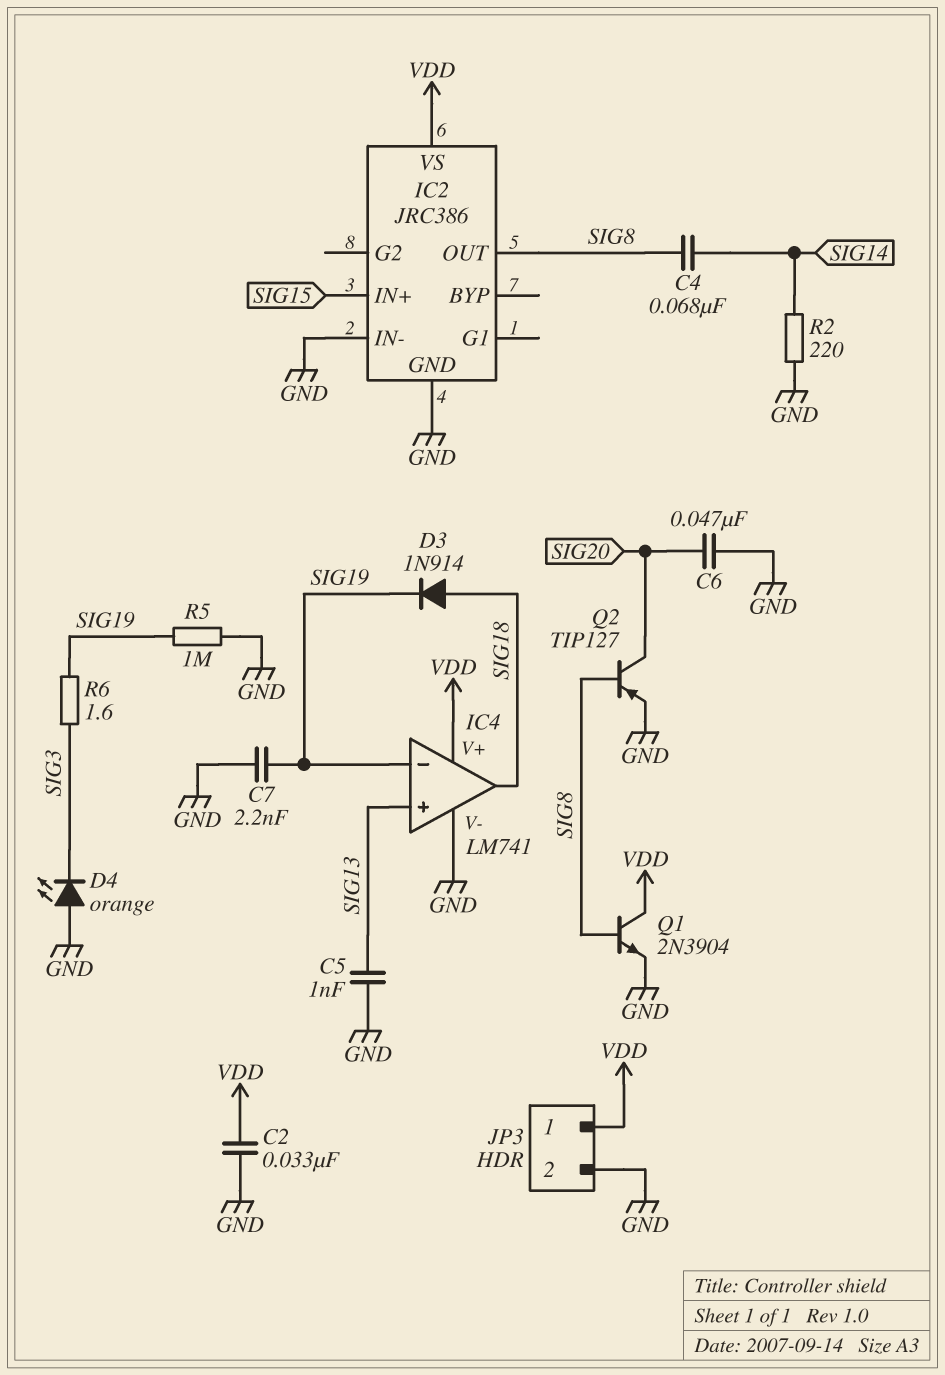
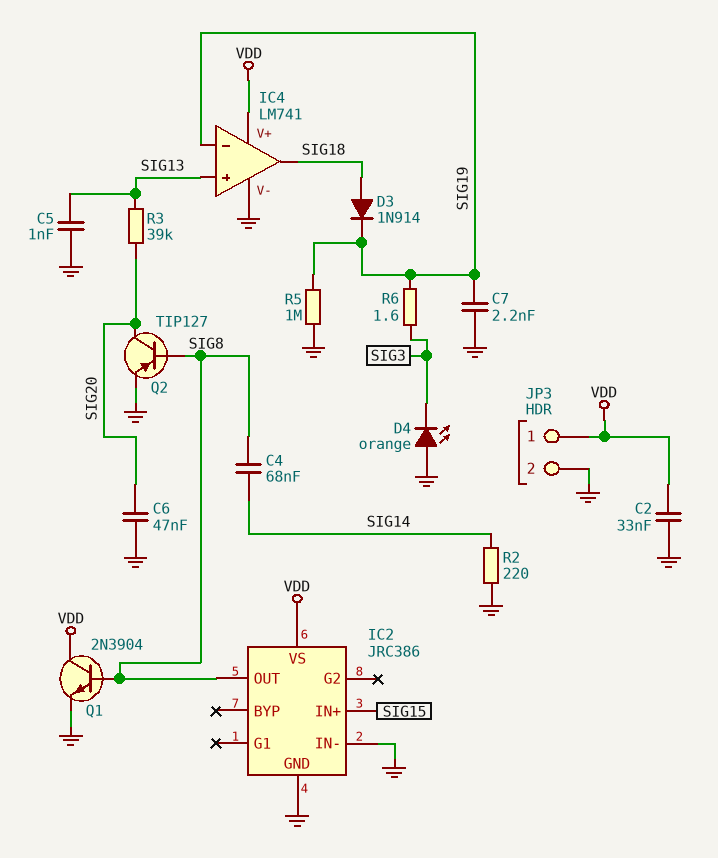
R3: none -> 39k (SIG13, SIG20)

